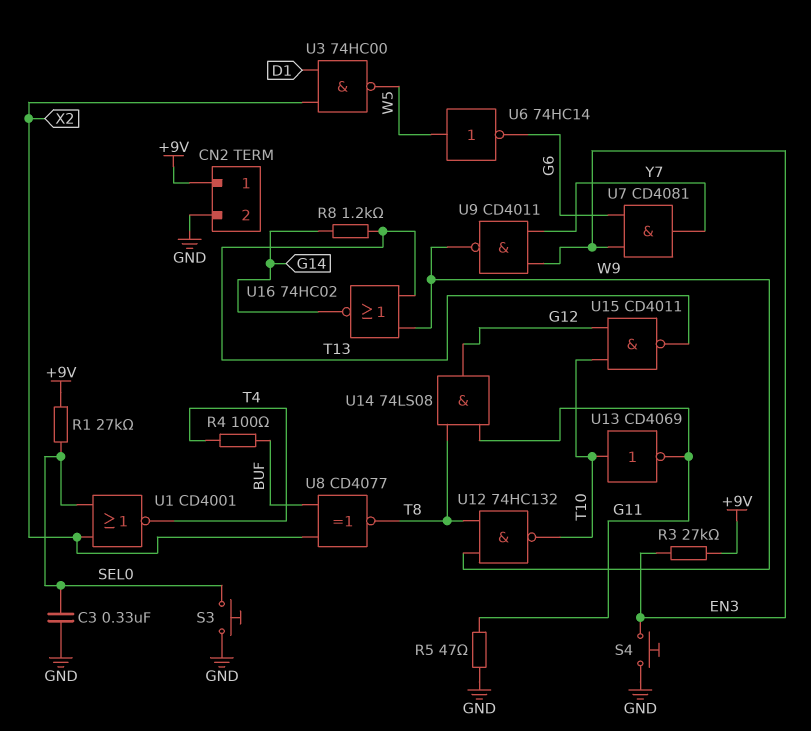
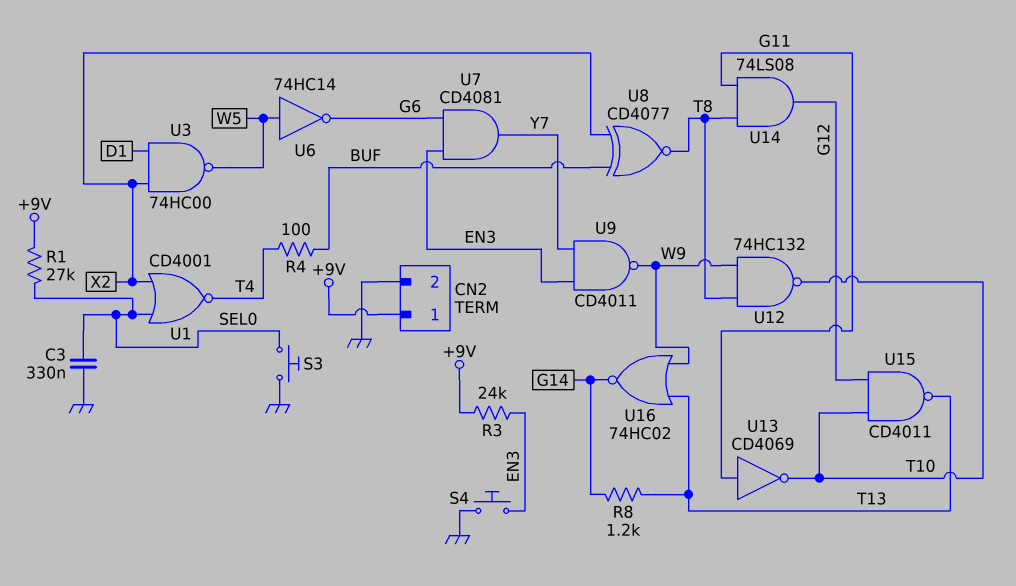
R3: 27k (+9V, EN3) -> 24k (+9V, EN3)
R5: 47 (G11, GND) -> none
U13: NOT CD4069 (in T10, out G11) -> NOT CD4069 (in G11, out T10)

